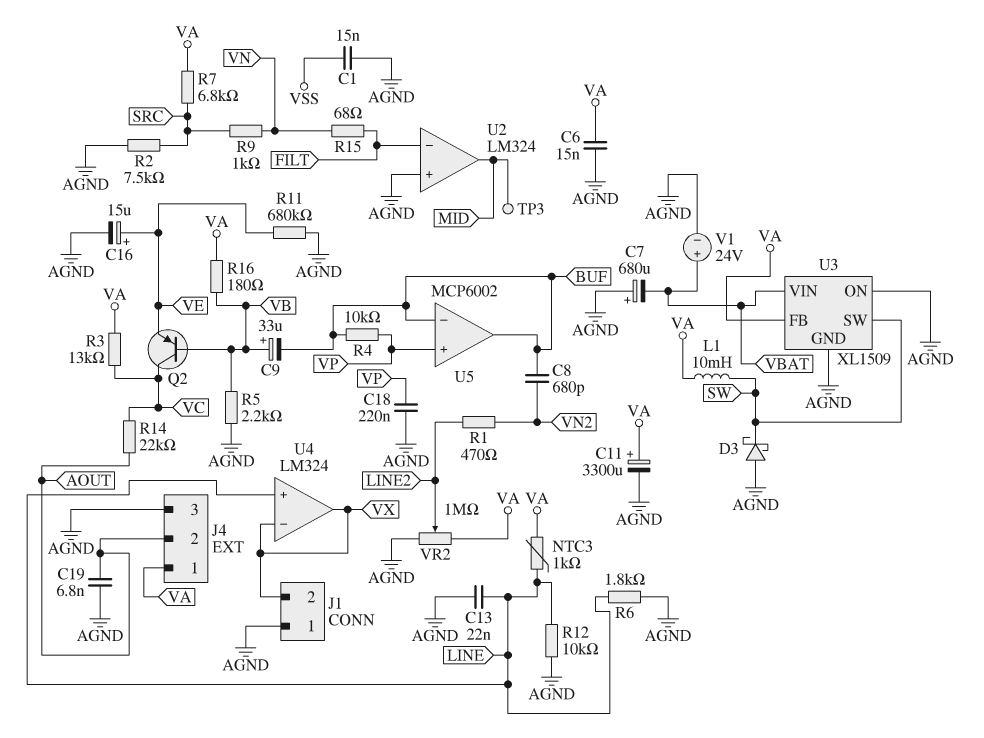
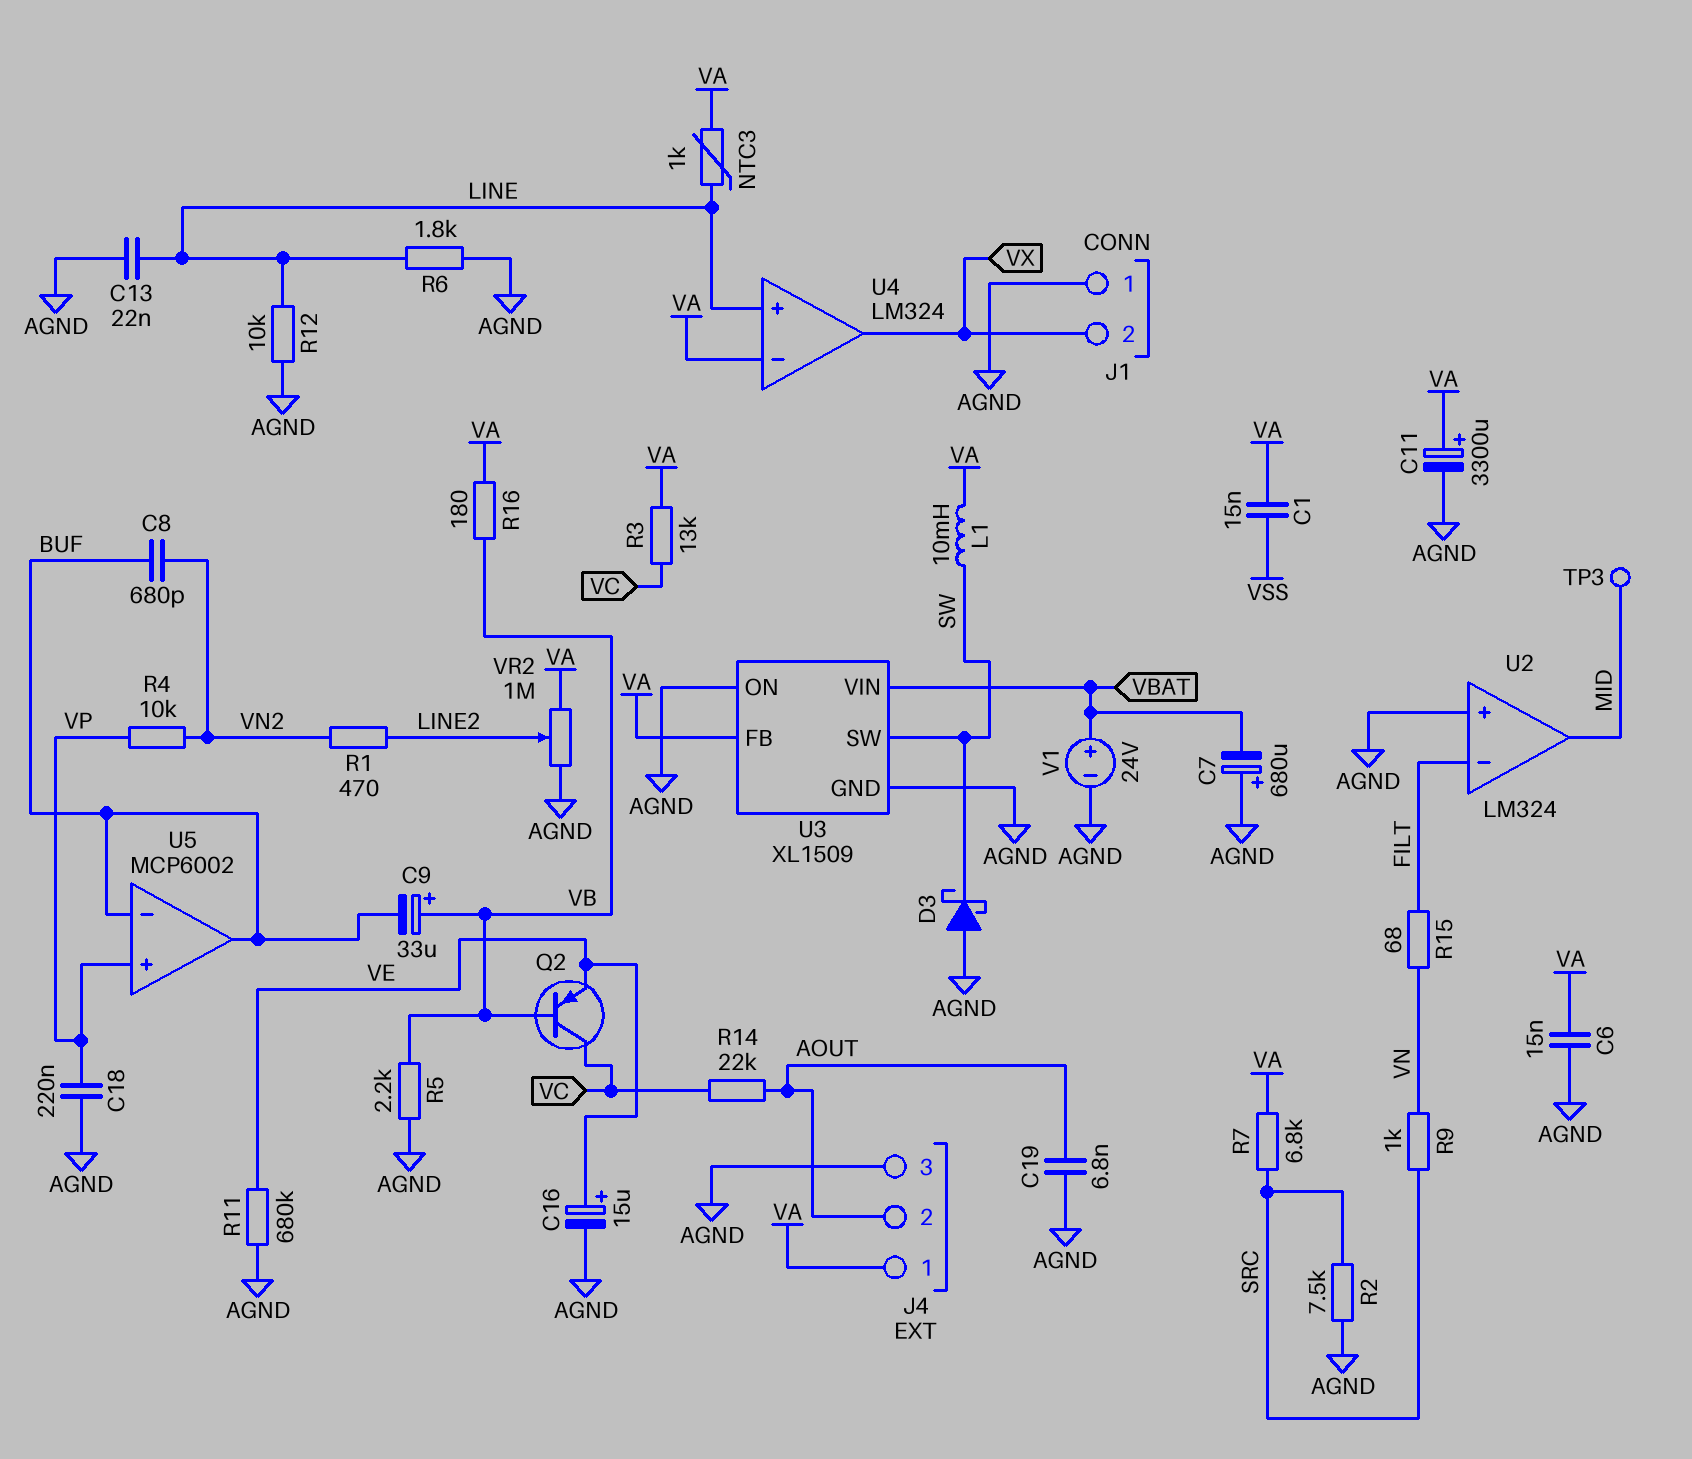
C1: 15nF (AGND, VSS) -> 15nF (VA, VSS)
R4: 10k (BUF, VP) -> 10k (VN2, VP)
U4 pin in-: VX -> VA

